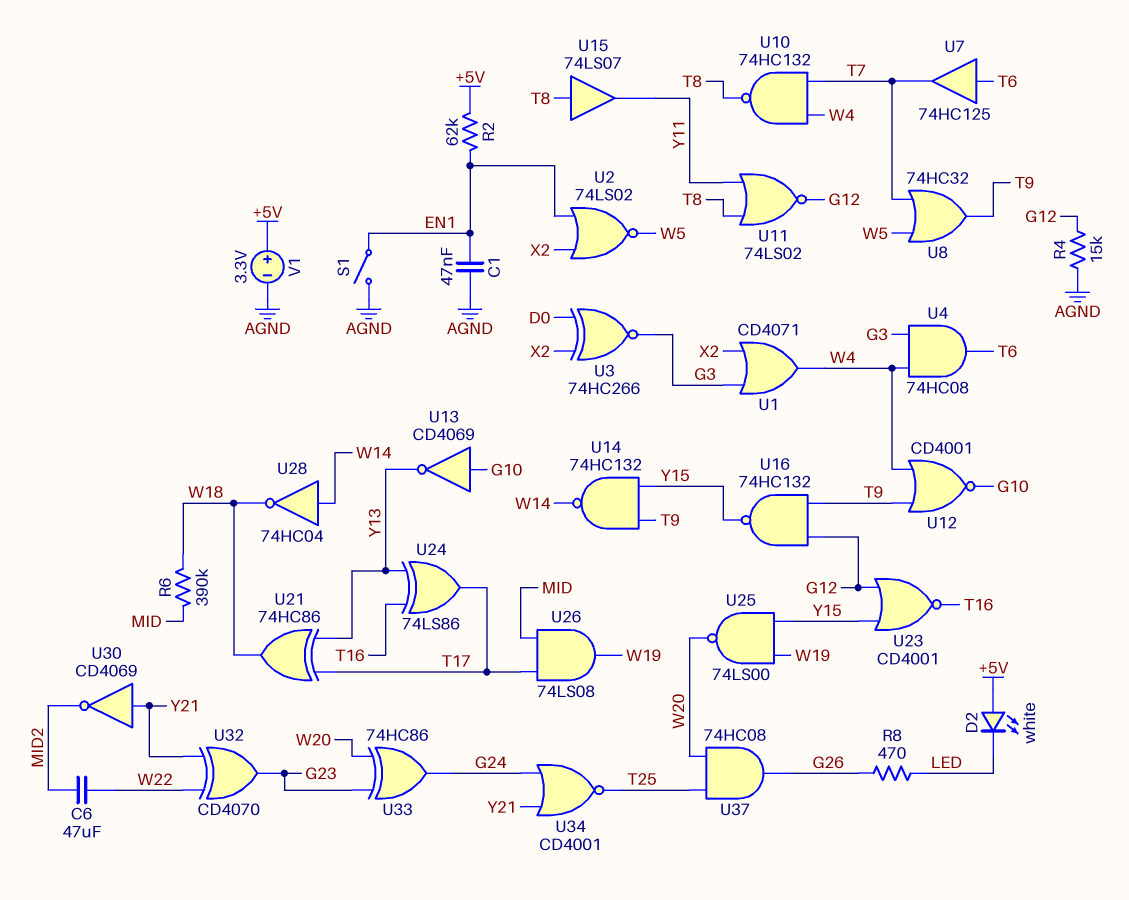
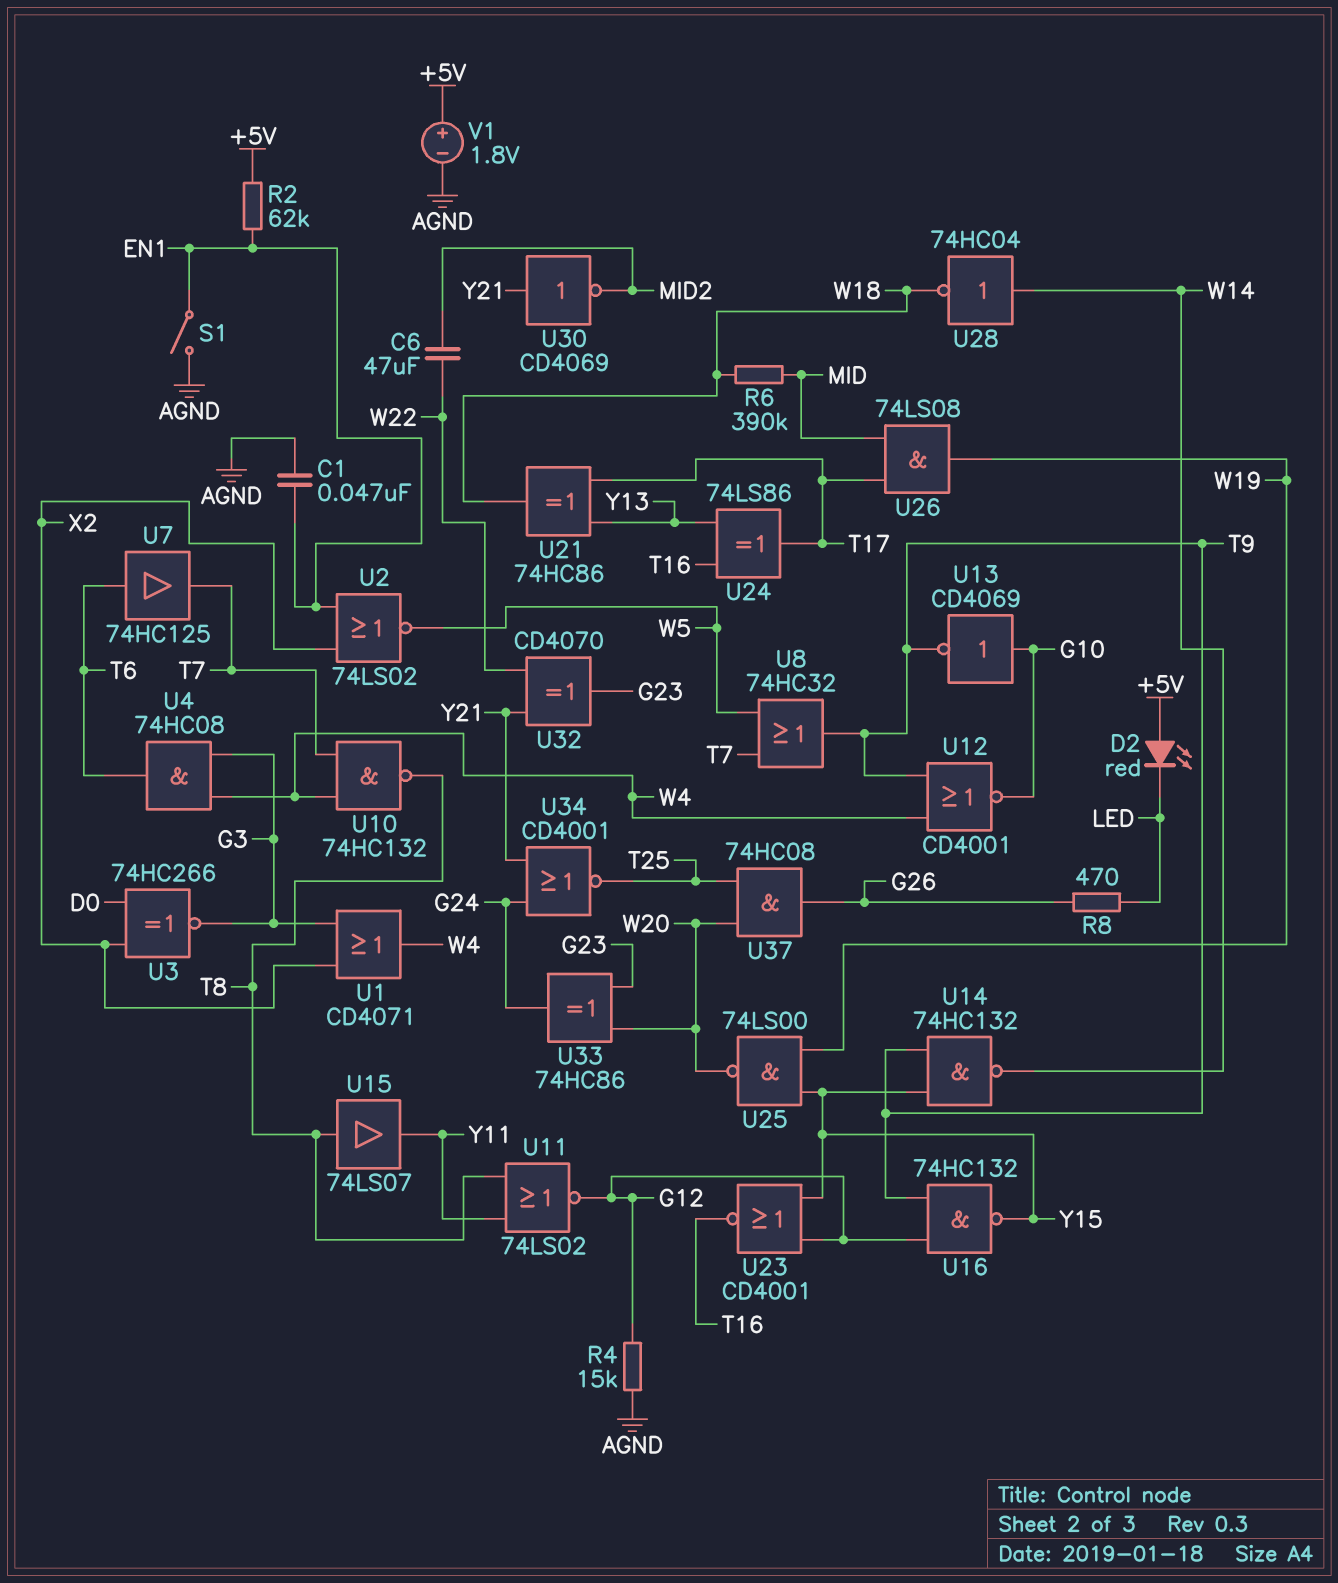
D2: LED white (A +5V, K LED) -> LED red (A +5V, K LED)
U13: NOT CD4069 (in G10, out Y13) -> NOT CD4069 (in G10, out T9)
V1: 3.3V (plus +5V, minus AGND) -> 1.8V (plus +5V, minus AGND)

